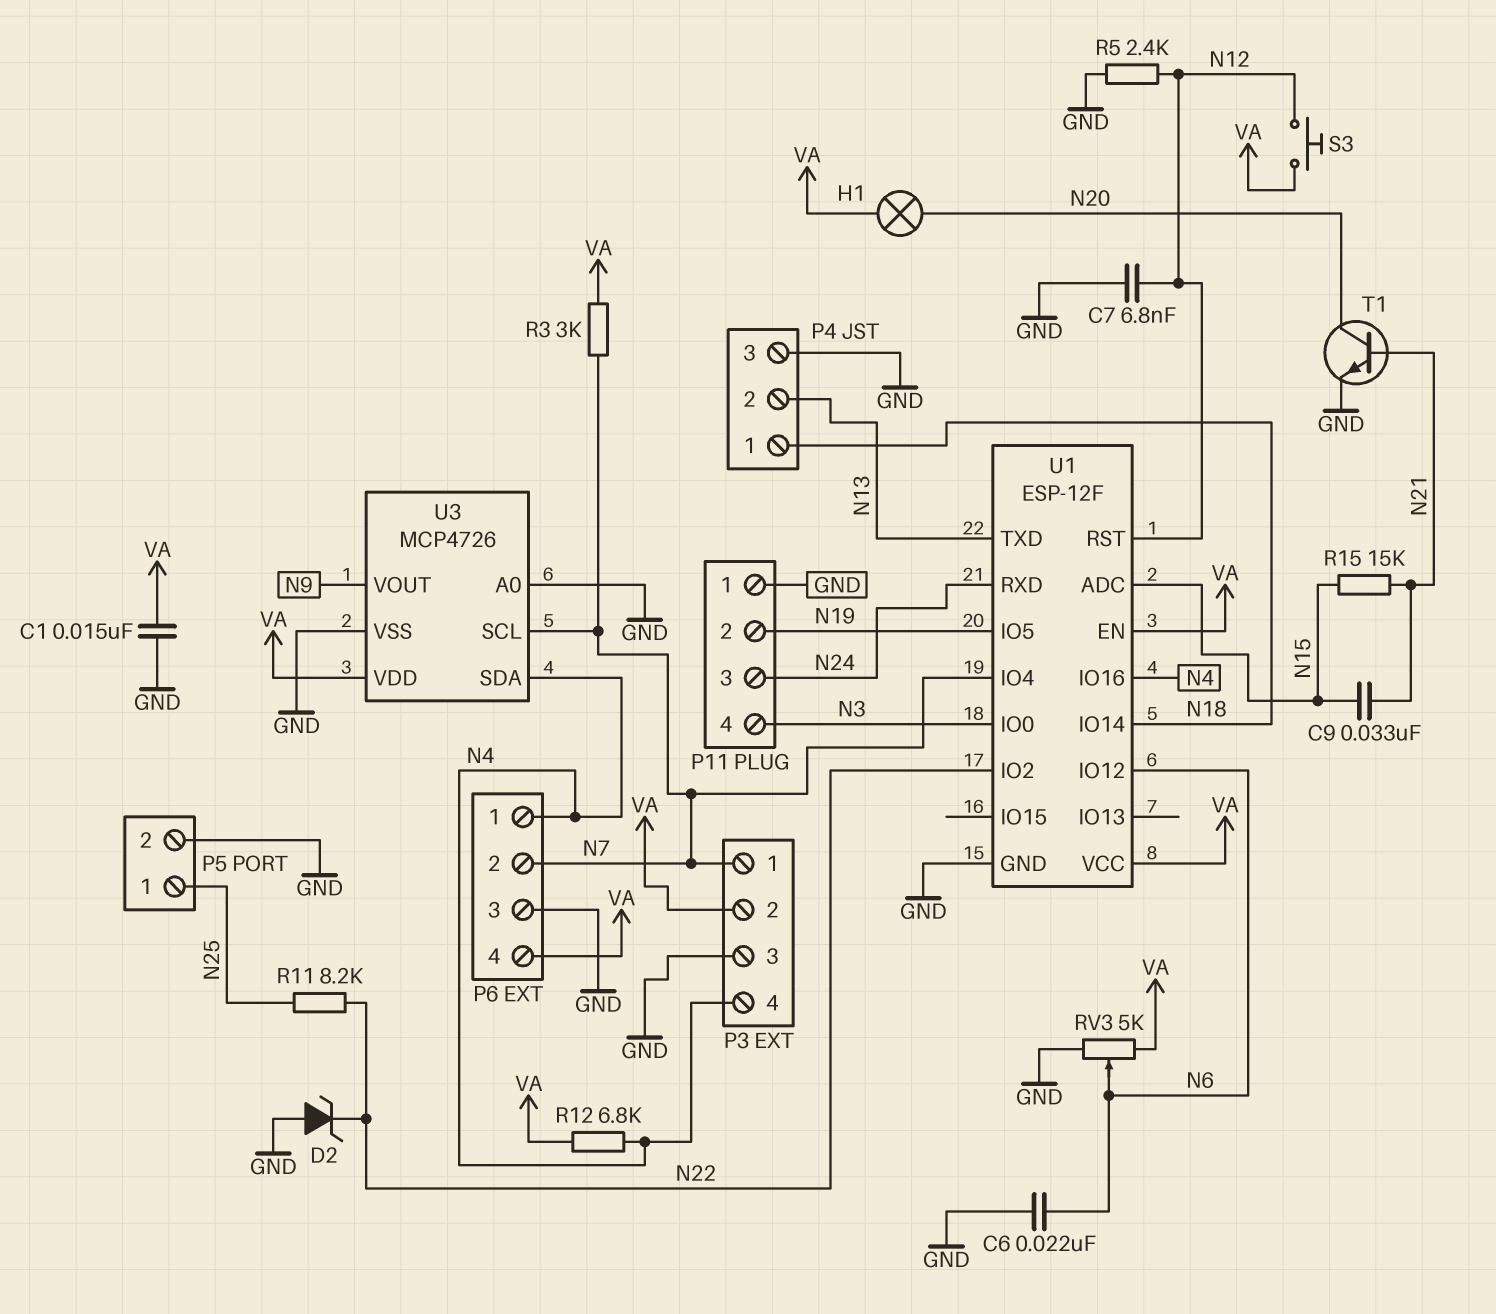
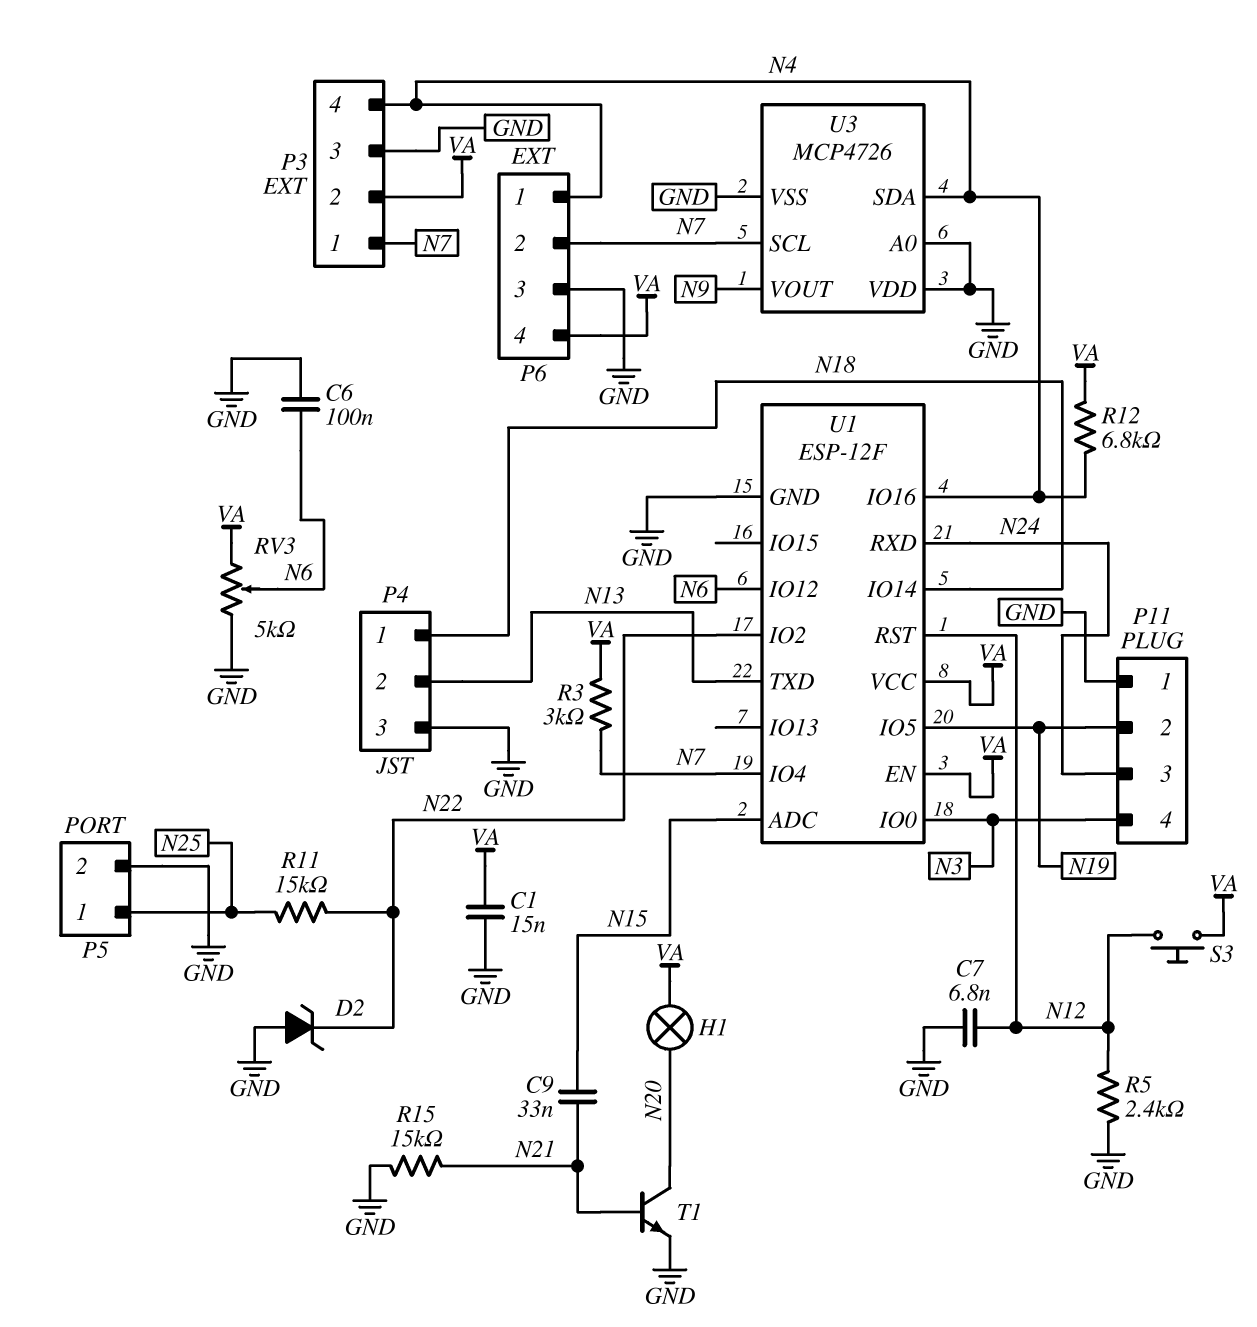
C6: 22nF (GND, N6) -> 100nF (GND, N6)
R11: 8.2k (N22, N25) -> 15k (N22, N25)
R15: 15k (N15, N21) -> 15k (GND, N21)
U3 pin VDD: VA -> GND

